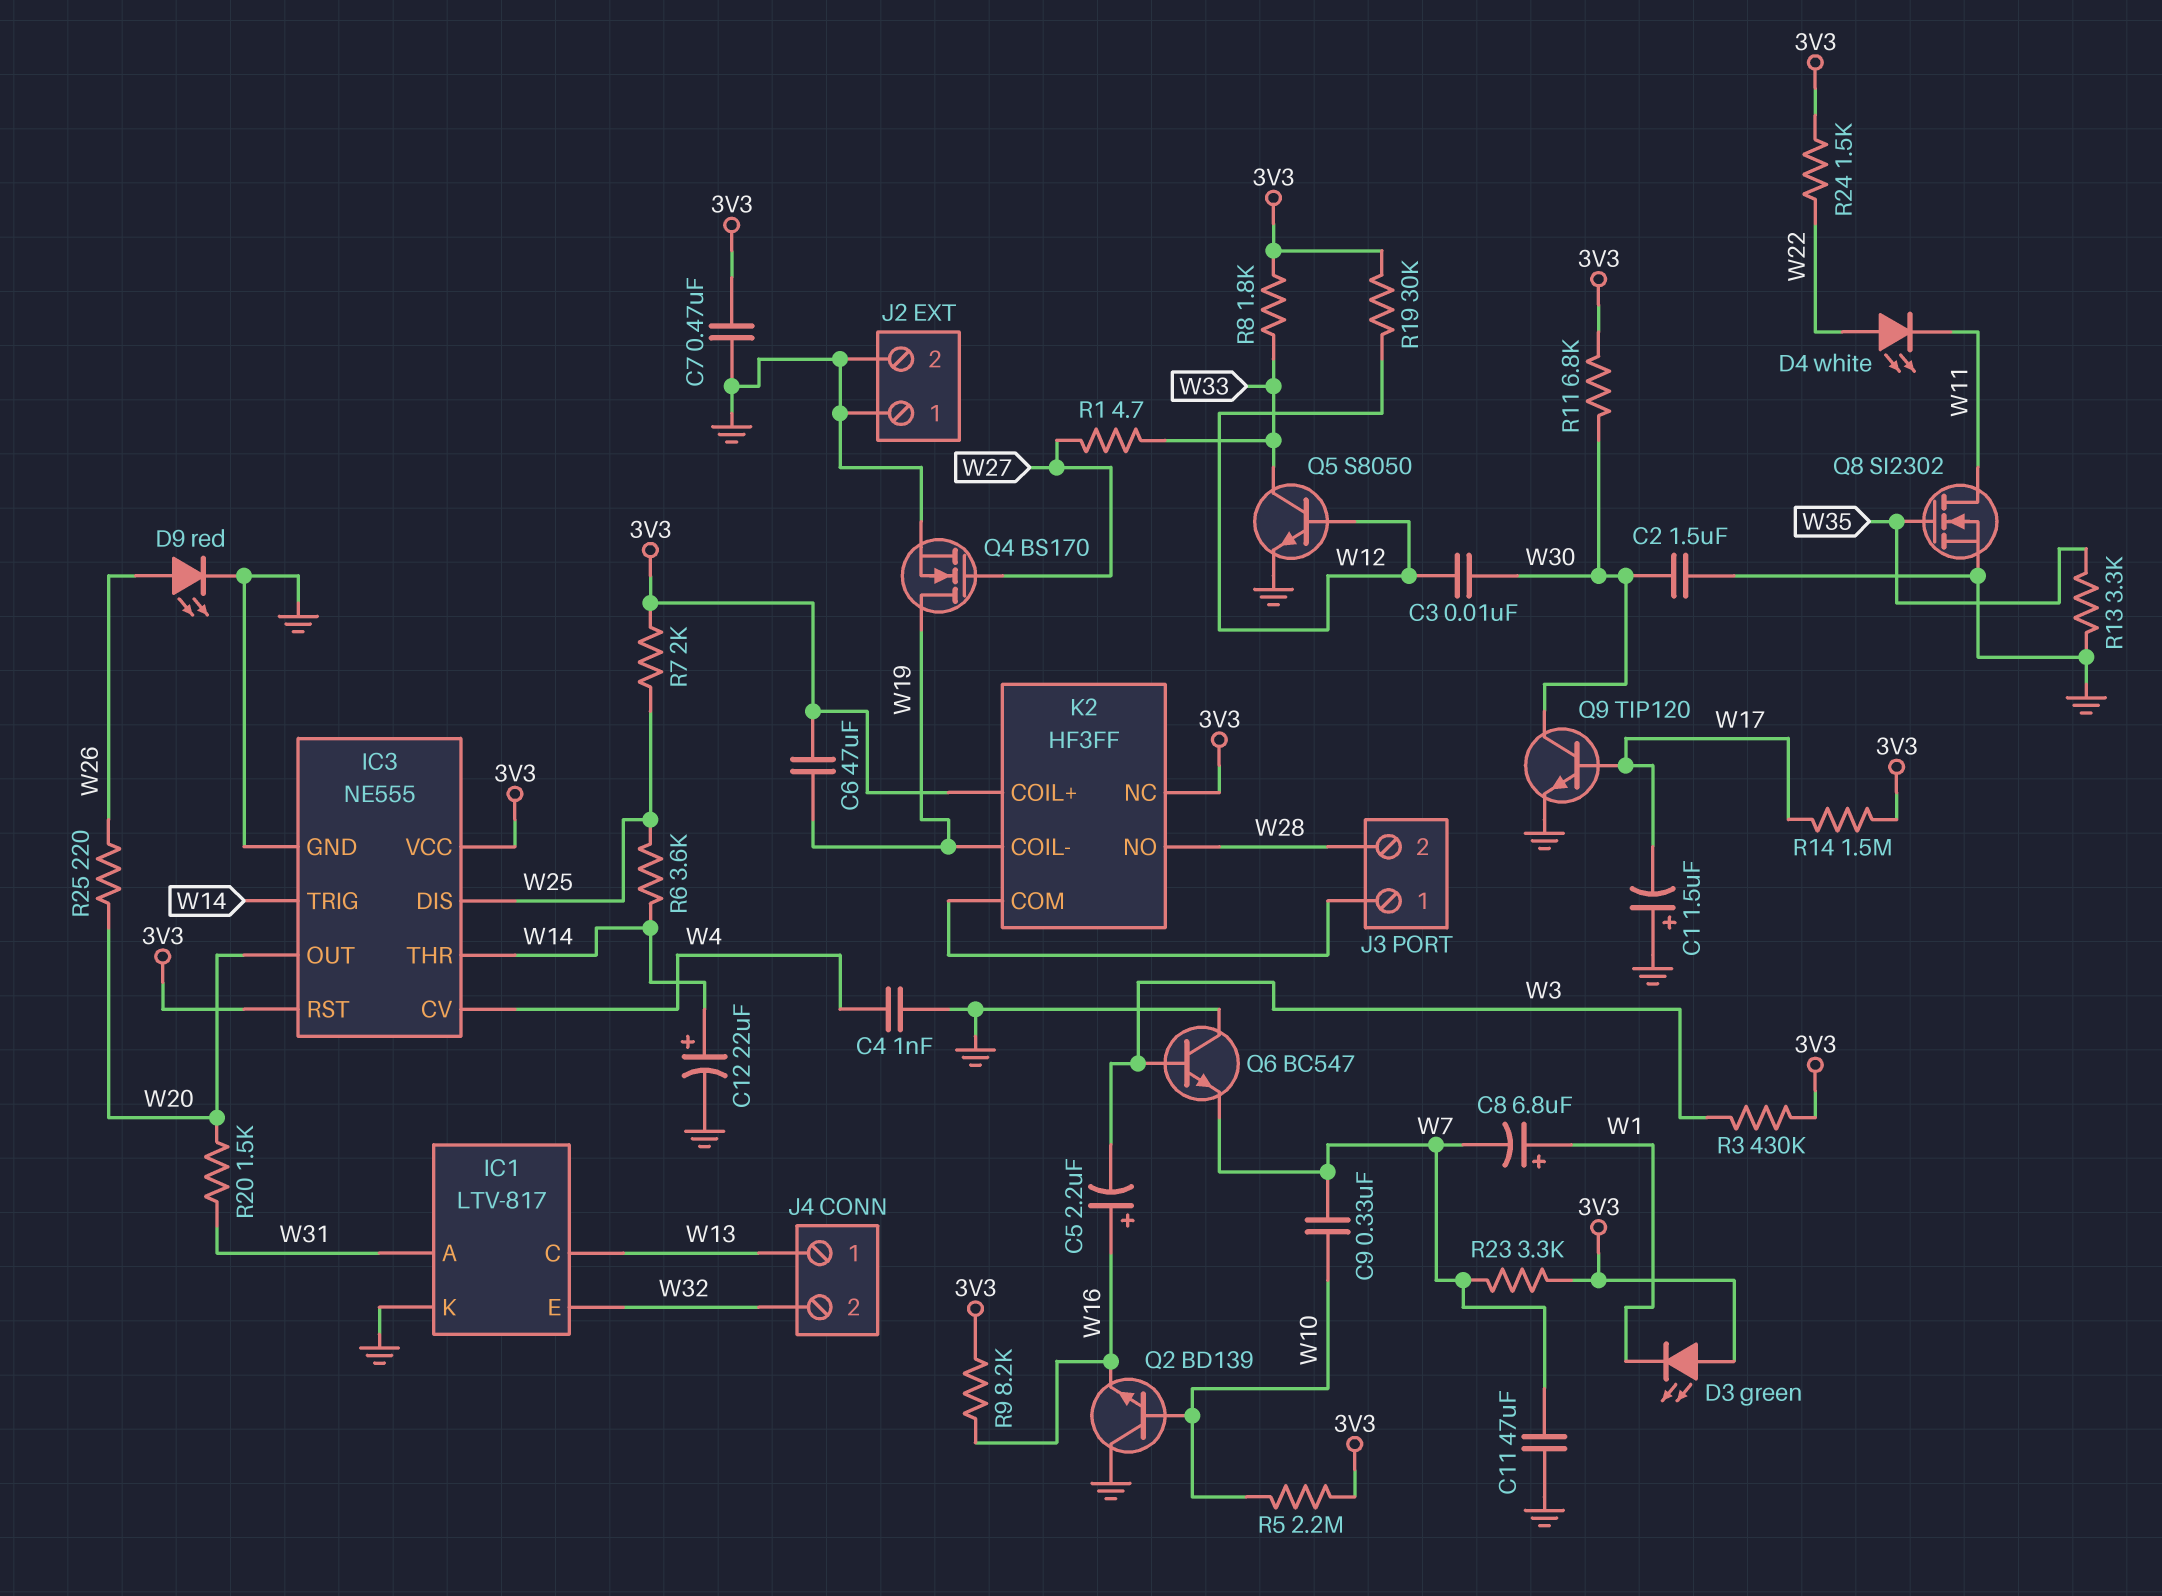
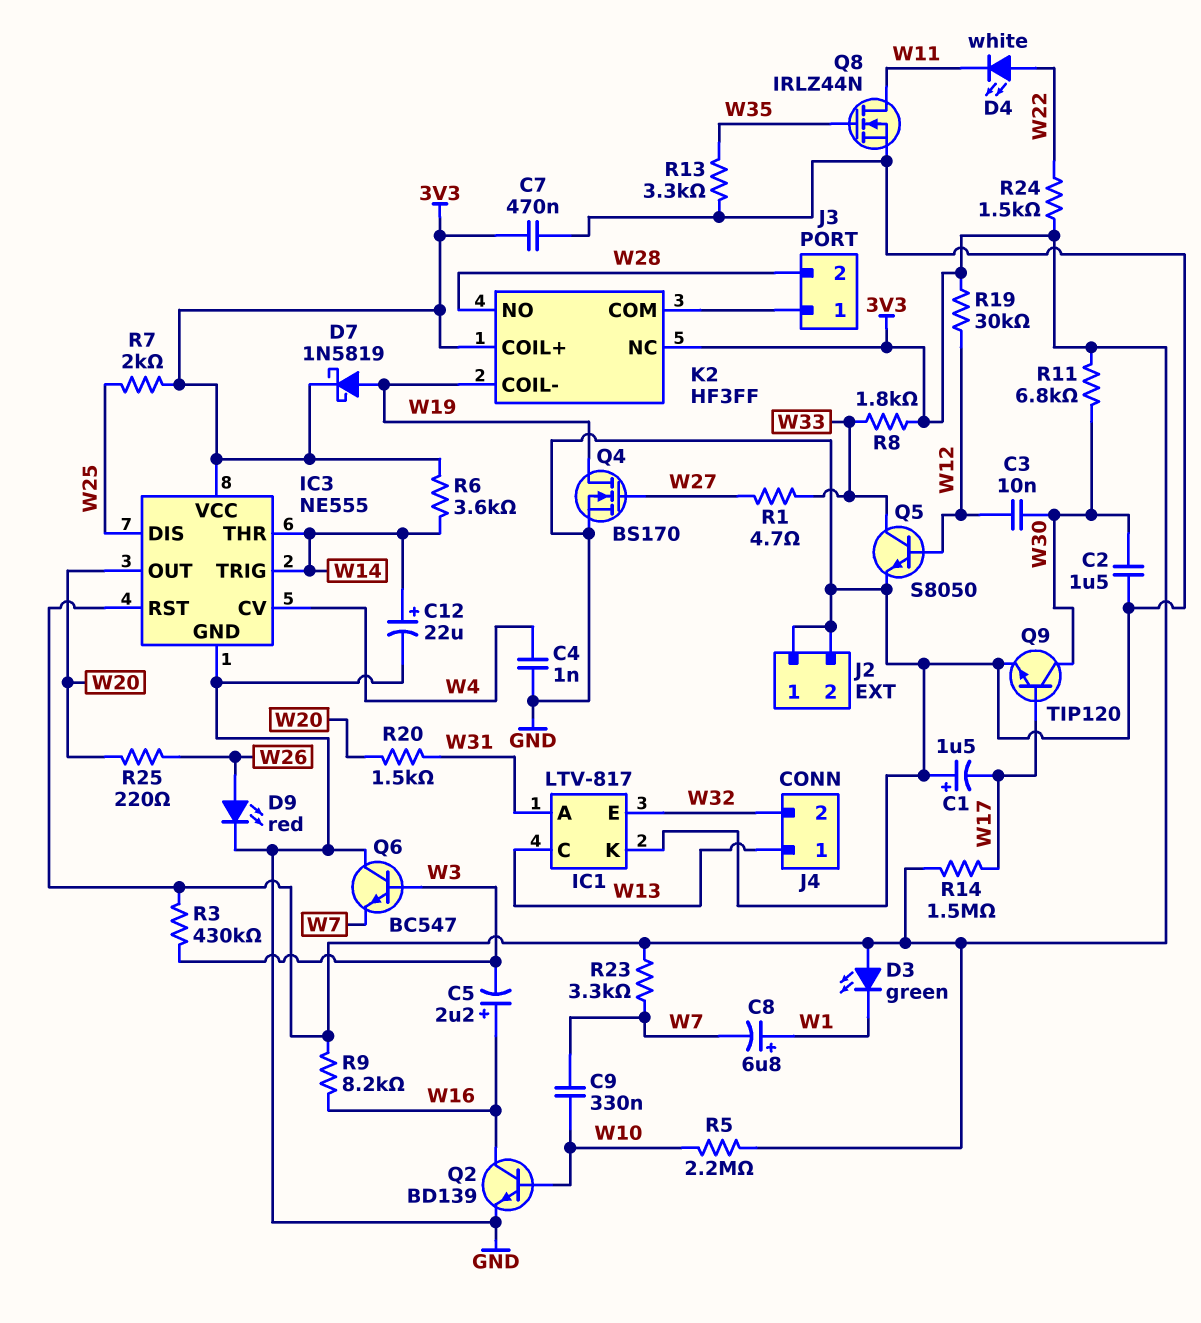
C6: 47uF (3V3, W19) -> none
C11: 47uF (GND, W7) -> none
D7: none -> schottky 1N5819 (A W19, K 3V3)
Q2: NPN BD139 (B W10, C GND, E W16) -> NPN BD139 (B W10, C W16, E GND)
Q8: NMOS SI2302 (G W35, D W11, S GND) -> NMOS IRLZ44N (G W35, D W11, S GND)
R6: 3.6k (W14, W25) -> 3.6k (3V3, W14)

